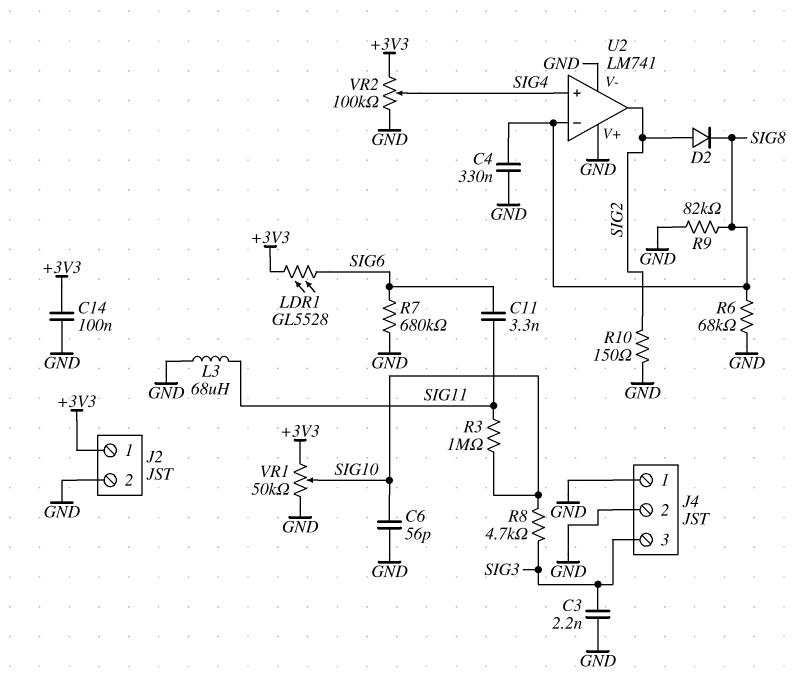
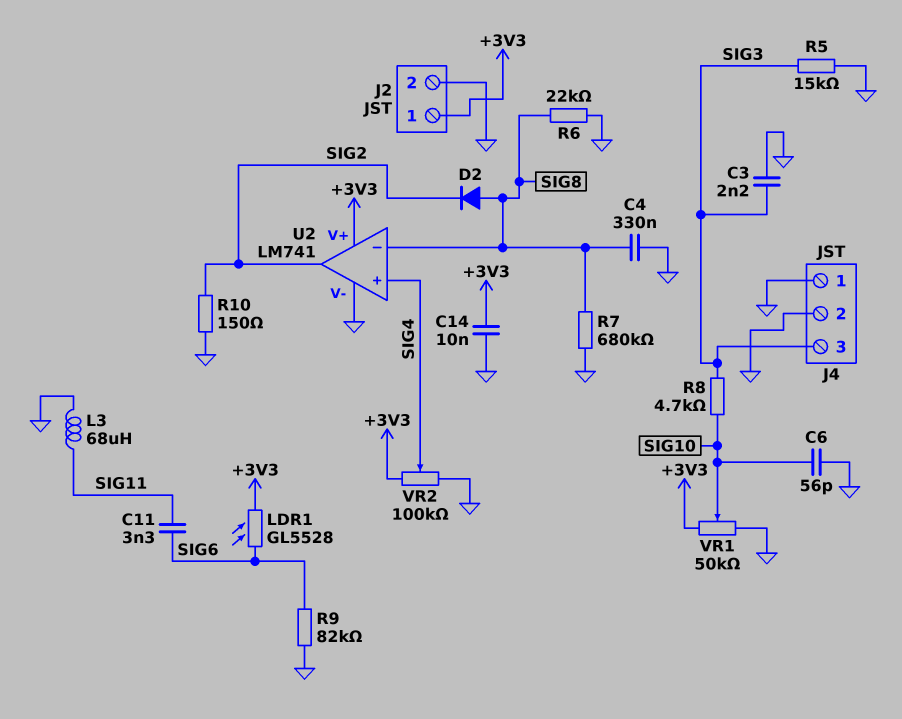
C14: 100nF (+3V3, GND) -> 10nF (+3V3, GND)
D2: diode (A SIG2, K SIG8) -> diode (A SIG8, K SIG2)
R3: 1M (SIG10, SIG11) -> none
R5: none -> 15k (GND, SIG3)
R6: 68k (GND, SIG8) -> 22k (GND, SIG8)
R7: 680k (GND, SIG6) -> 680k (GND, SIG8)
R9: 82k (GND, SIG8) -> 82k (GND, SIG6)
U2 pin V+: GND -> +3V3

